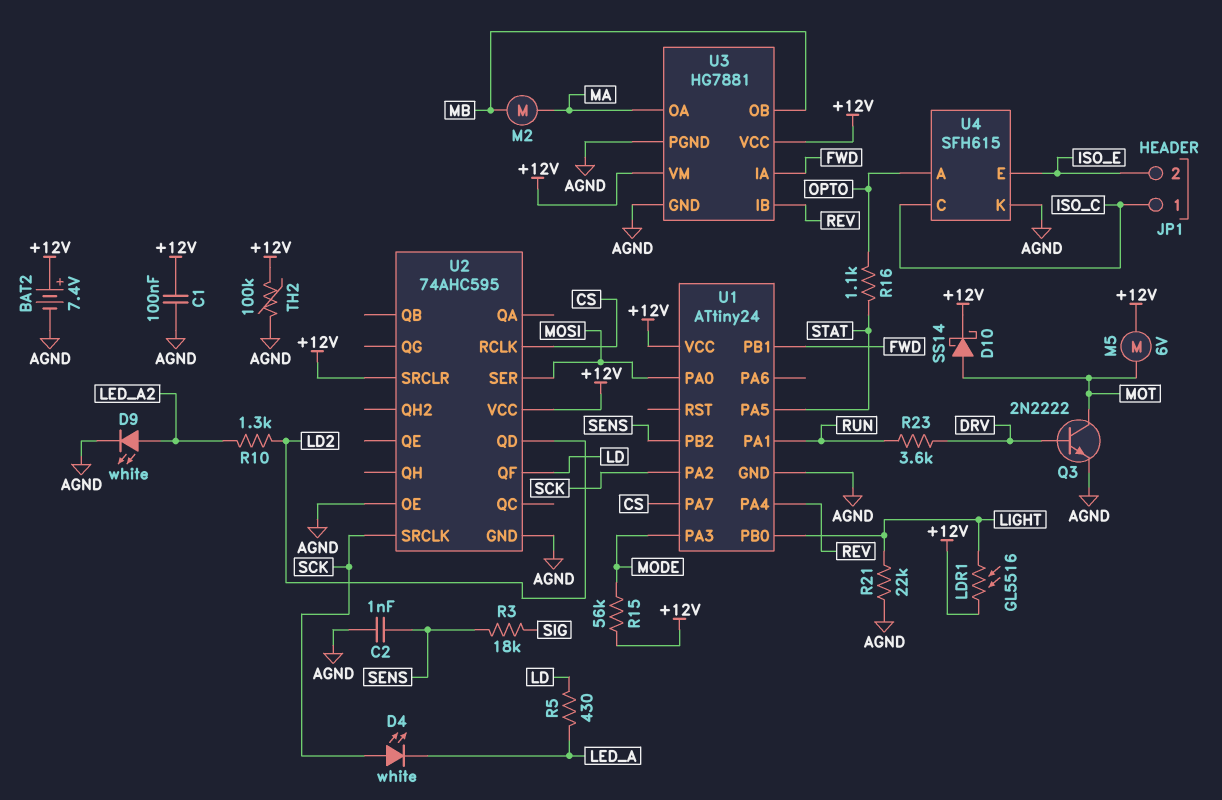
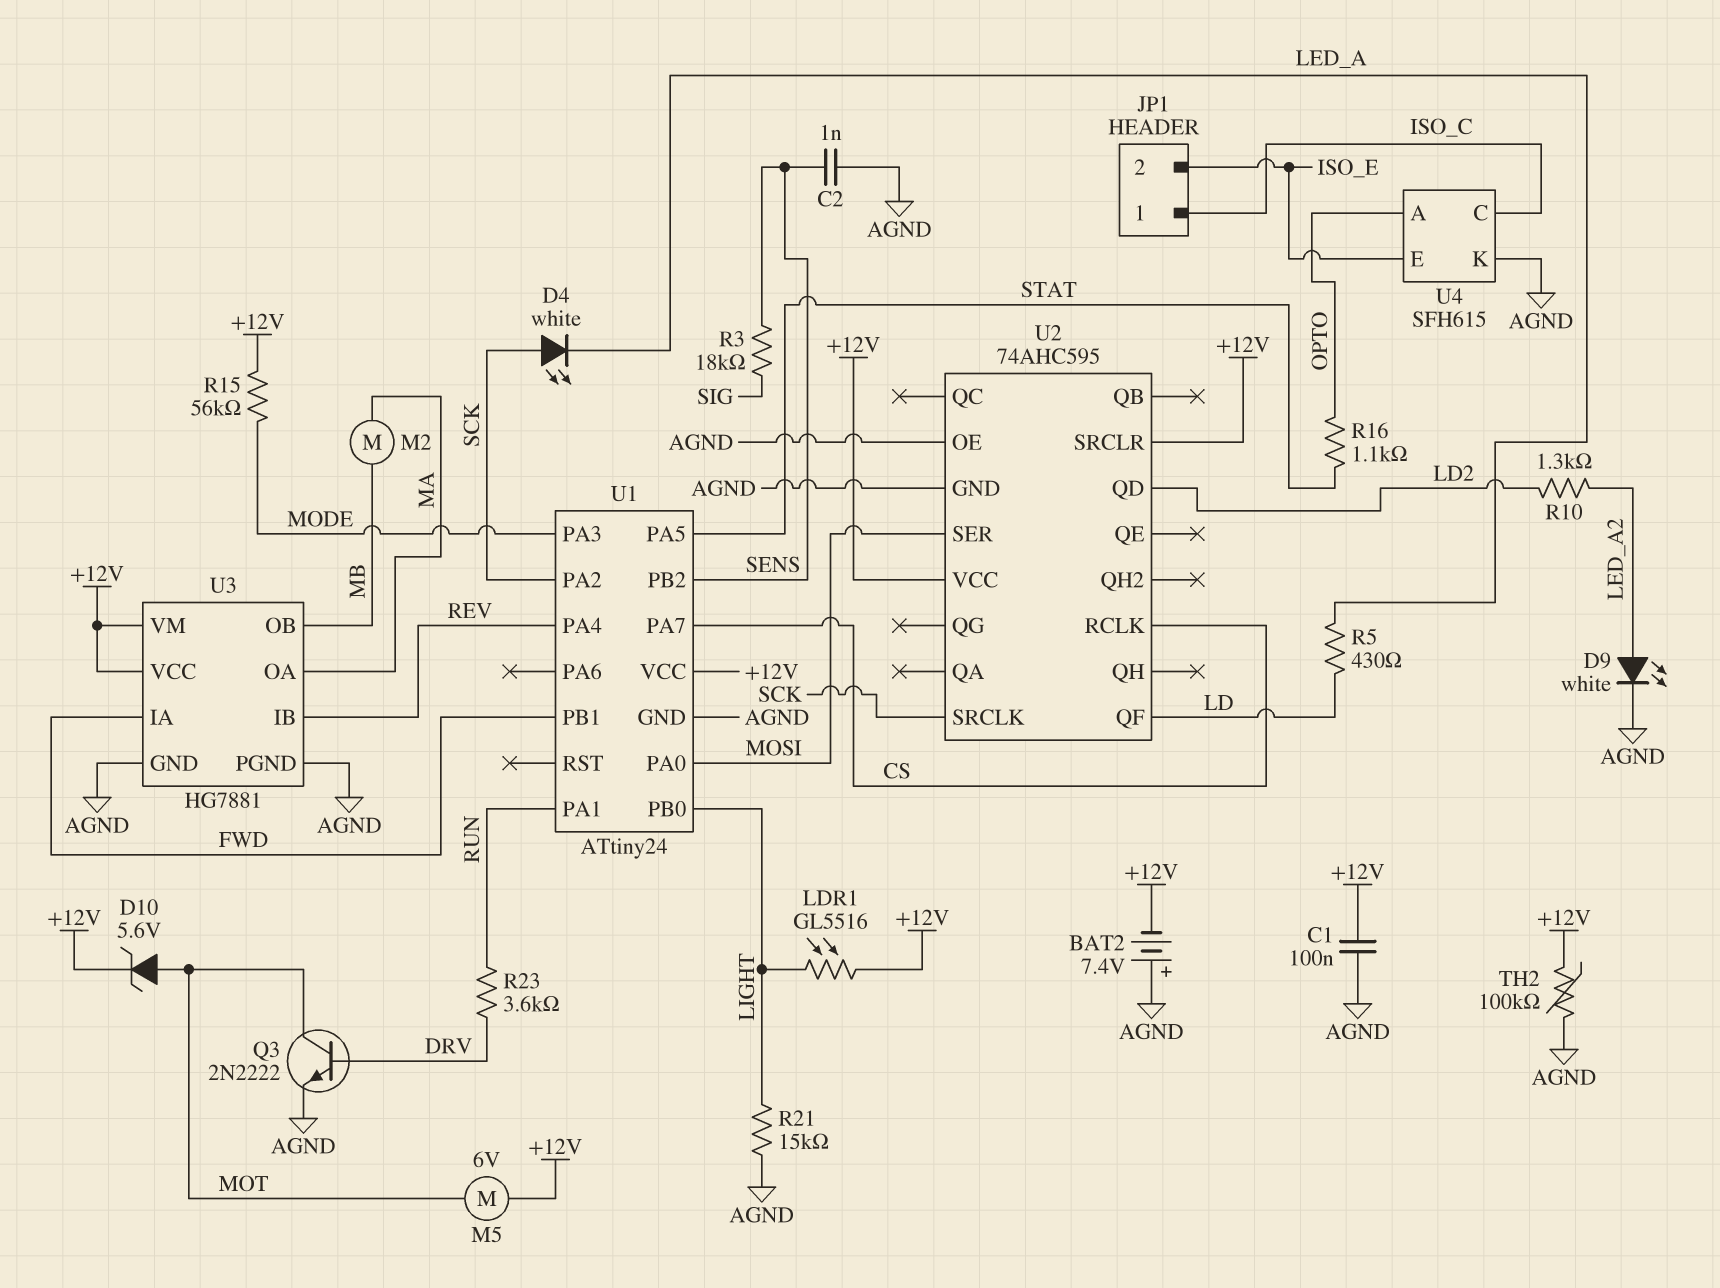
BAT2: 7.4V (plus +12V, minus AGND) -> 7.4V (plus AGND, minus +12V)
D10: schottky SS14 (A MOT, K +12V) -> zener 5.6V (A MOT, K +12V)
R21: 22k (AGND, LIGHT) -> 15k (AGND, LIGHT)

